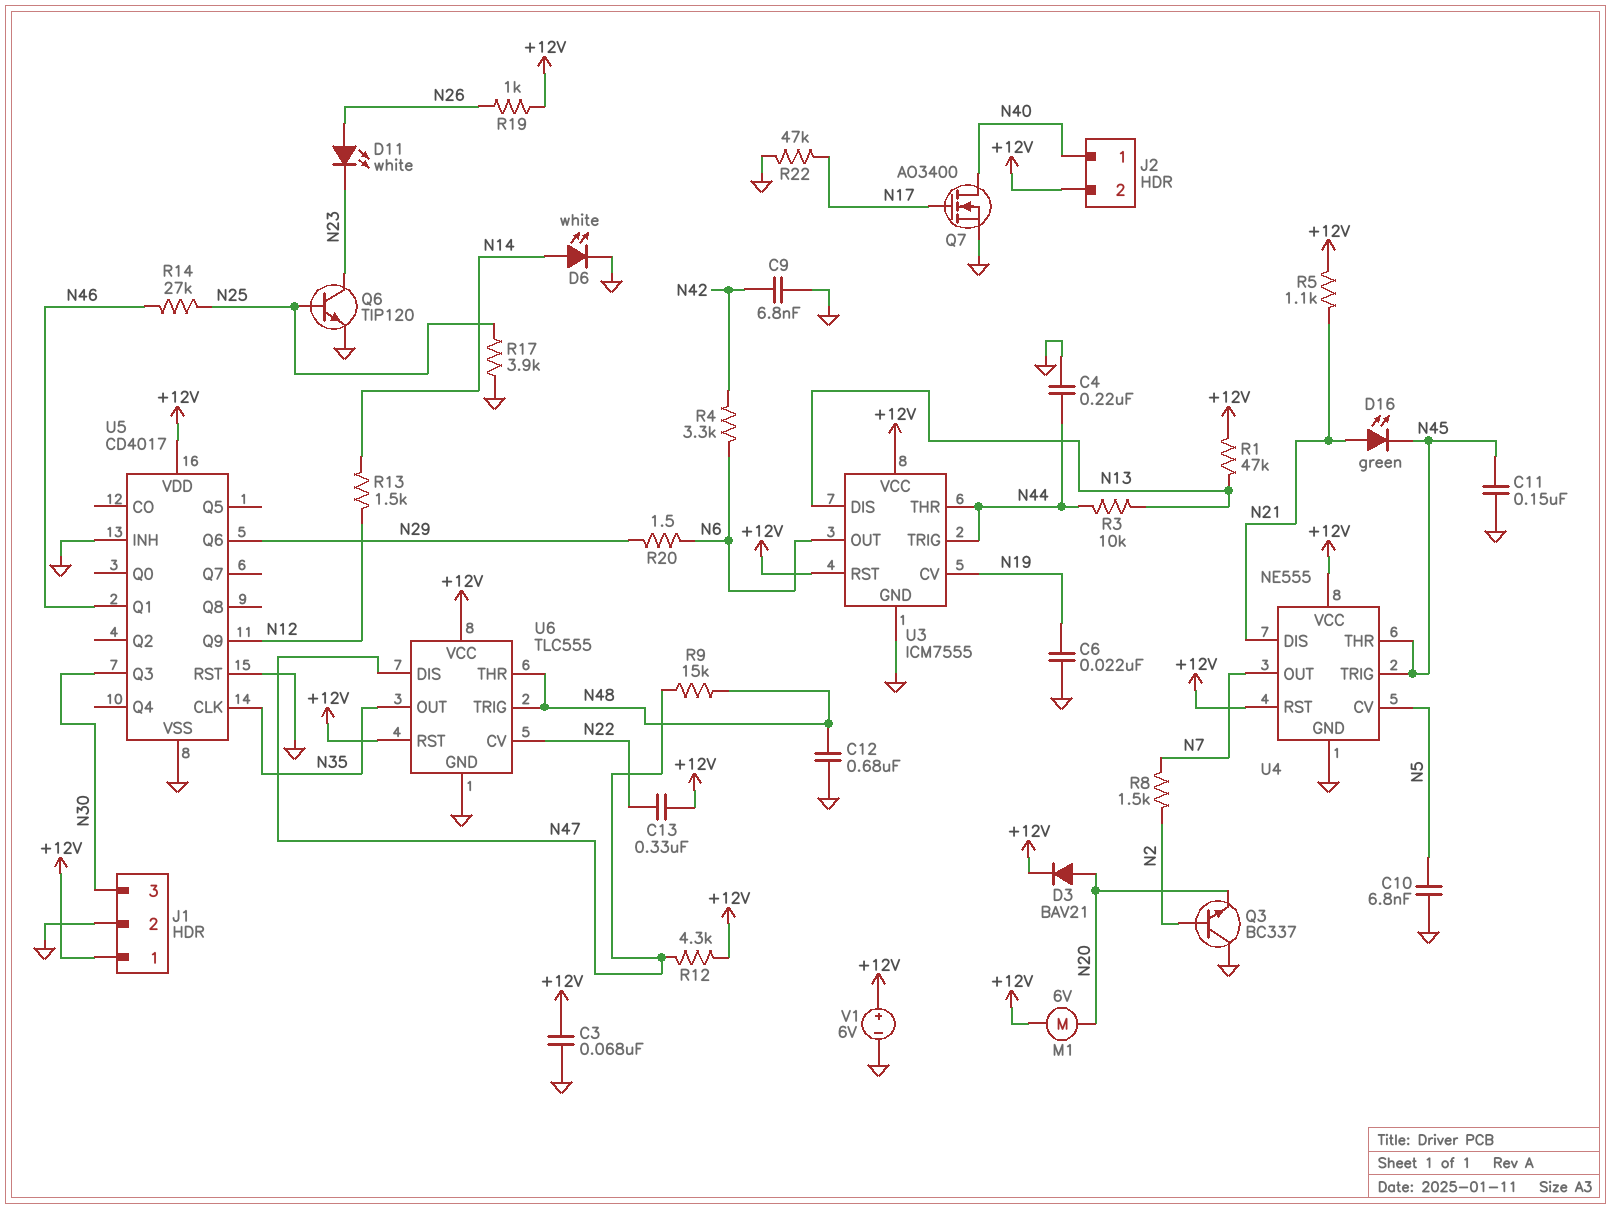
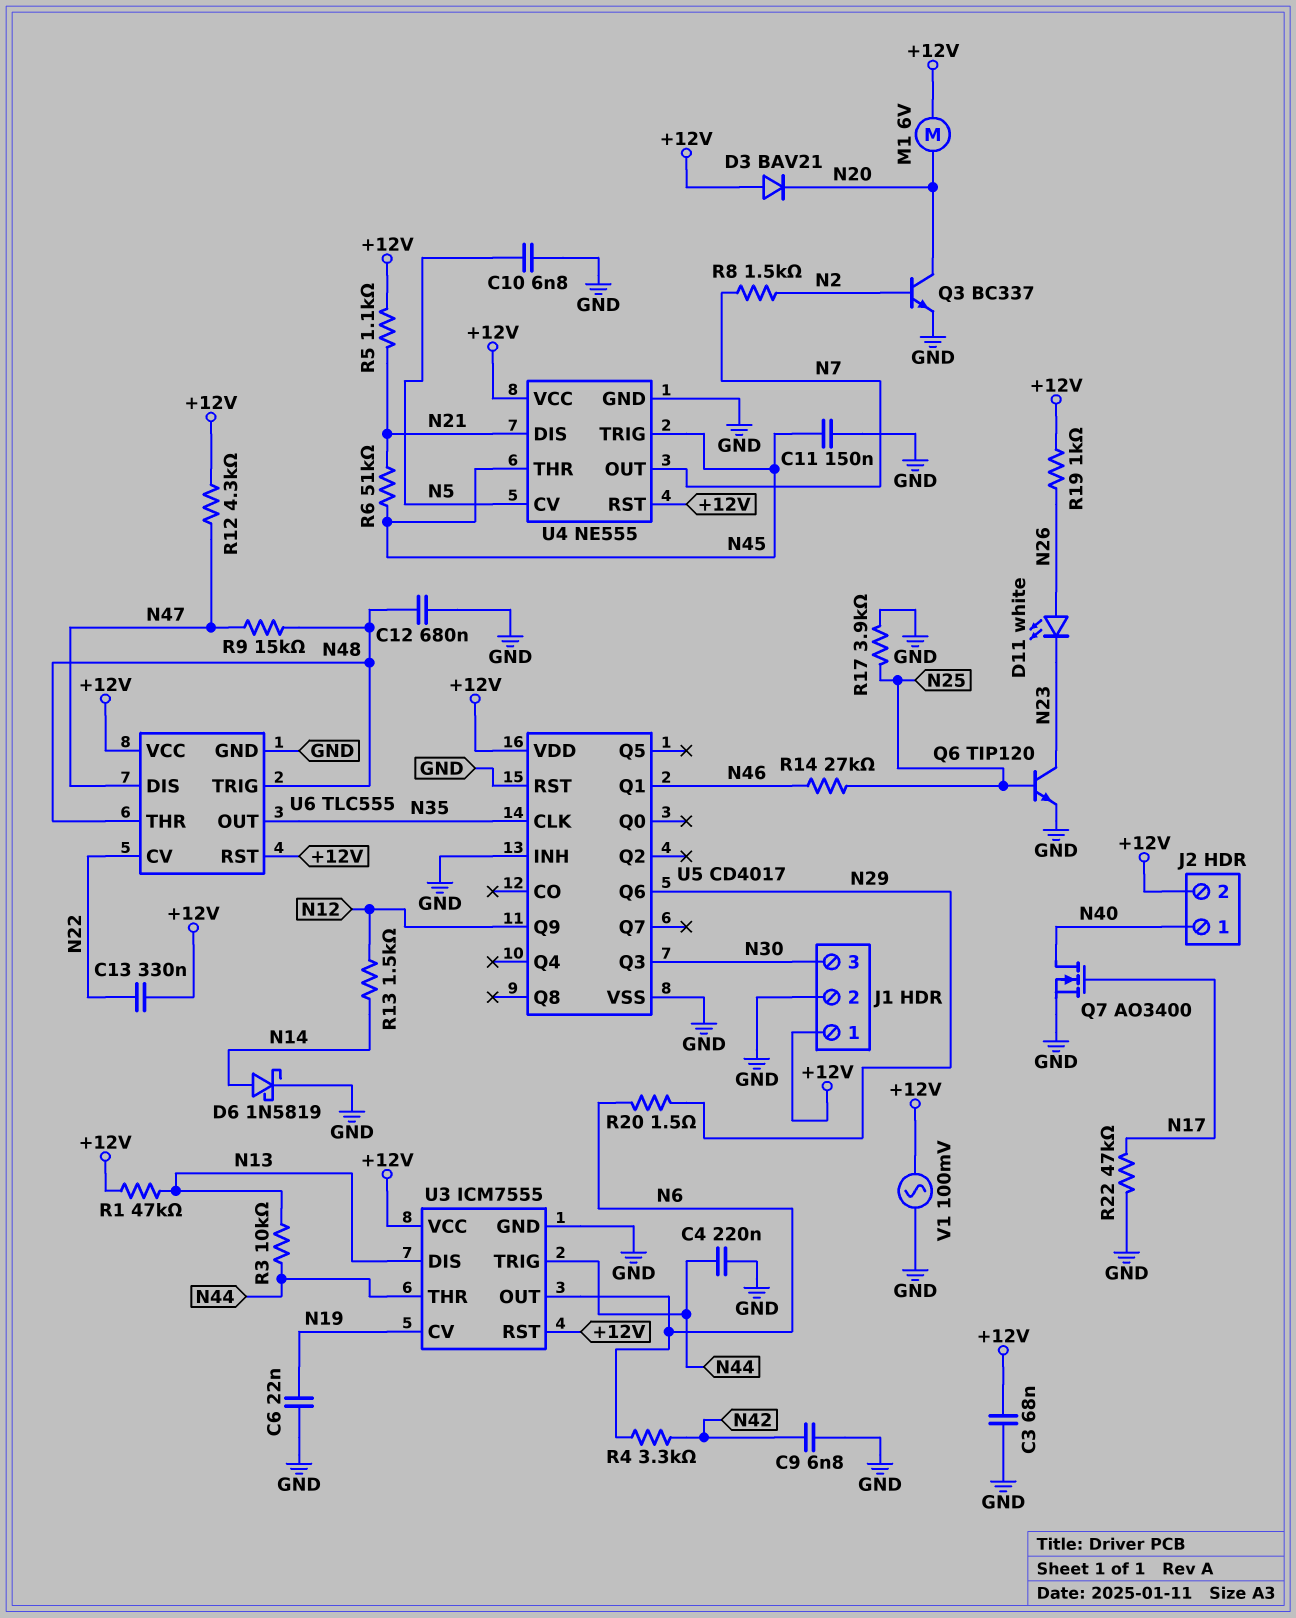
D3: diode BAV21 (A N20, K +12V) -> diode BAV21 (A +12V, K N20)
D6: LED white (A N14, K GND) -> schottky 1N5819 (A N14, K GND)
D16: LED green (A N21, K N45) -> none
Q3: NPN BC337 (B N2, C GND, E N20) -> NPN BC337 (B N2, C N20, E GND)
R6: none -> 51k (N21, N45)
V1: 6V (plus +12V, minus GND) -> AC 100mV (+12V, GND)

